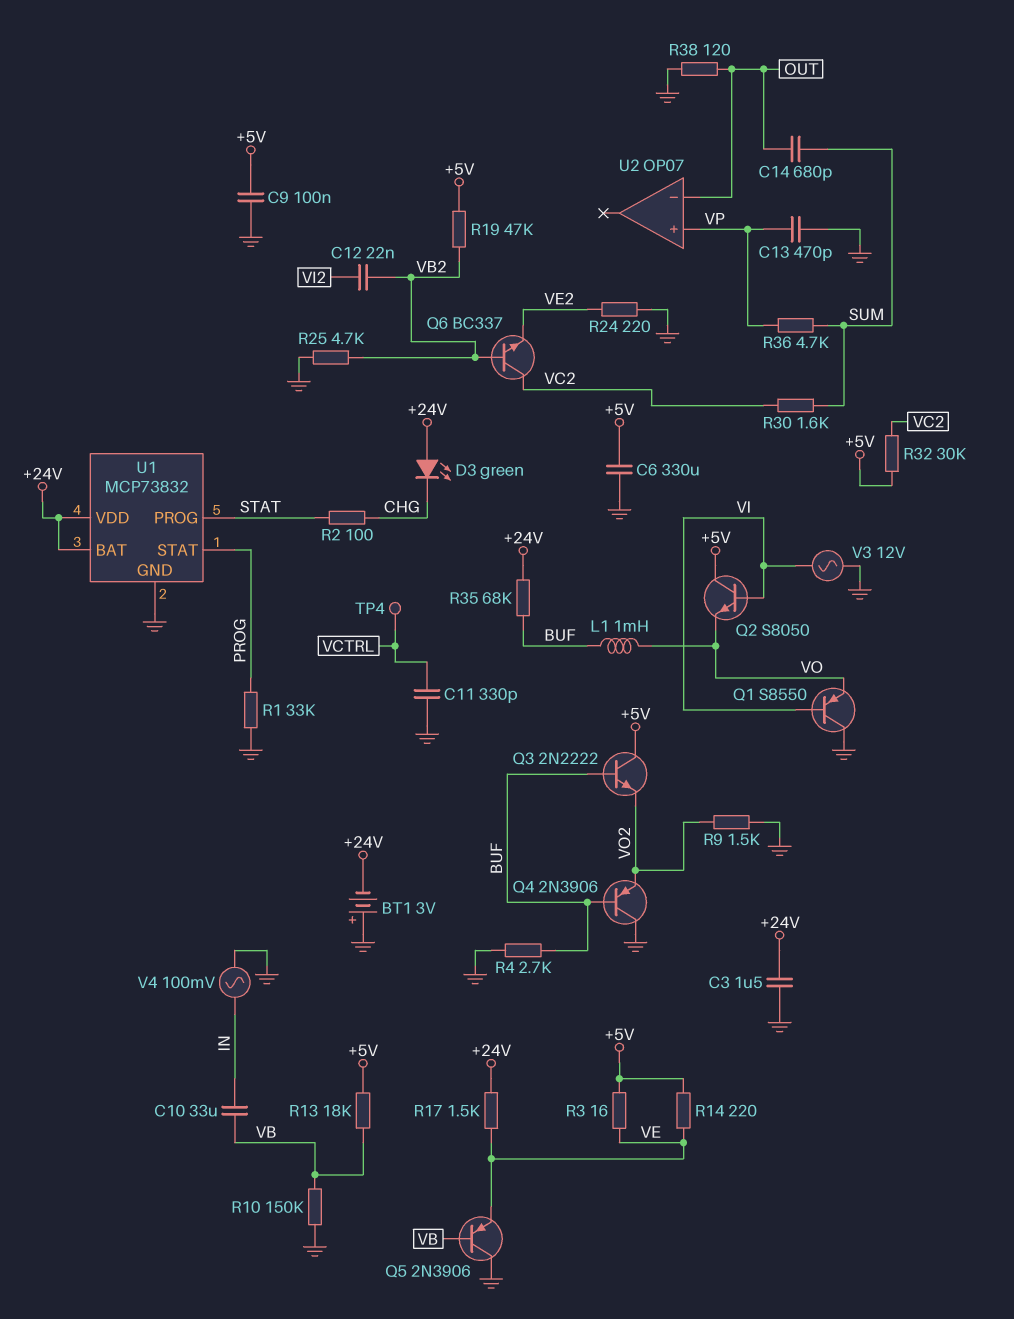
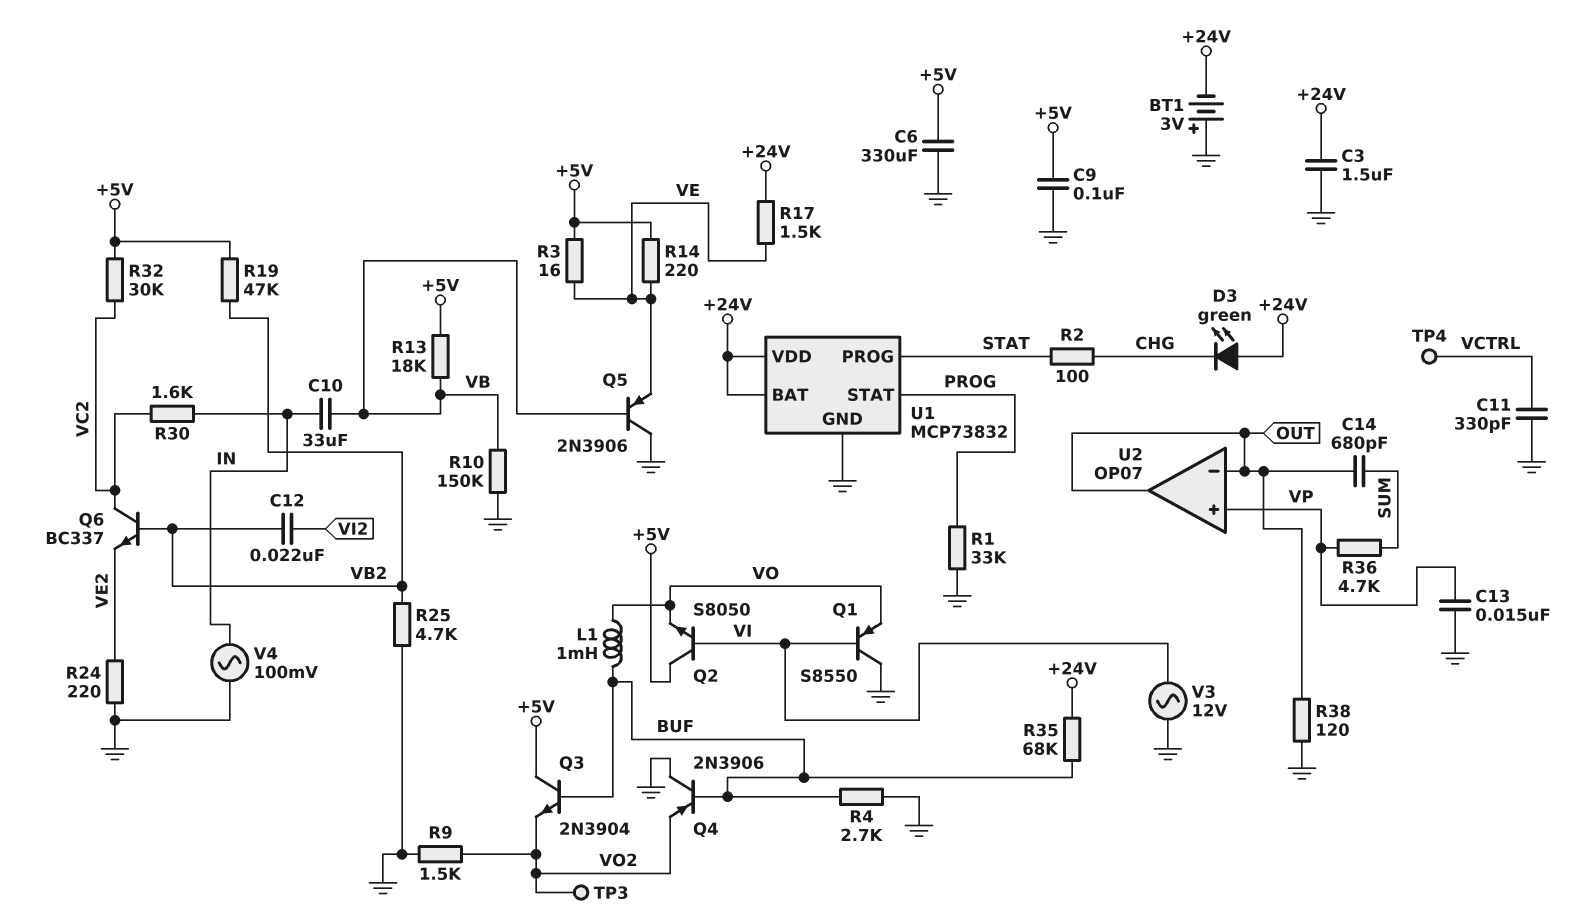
C13: 470pF (GND, VP) -> 15nF (GND, VP)
Q3: NPN 2N2222 (B BUF, C +5V, E VO2) -> NPN 2N3904 (B BUF, C +5V, E VO2)
R30: 1.6k (SUM, VC2) -> 1.6k (IN, VC2)
TP3: none -> test point (VO2)
U2 pin out: none -> OUT

